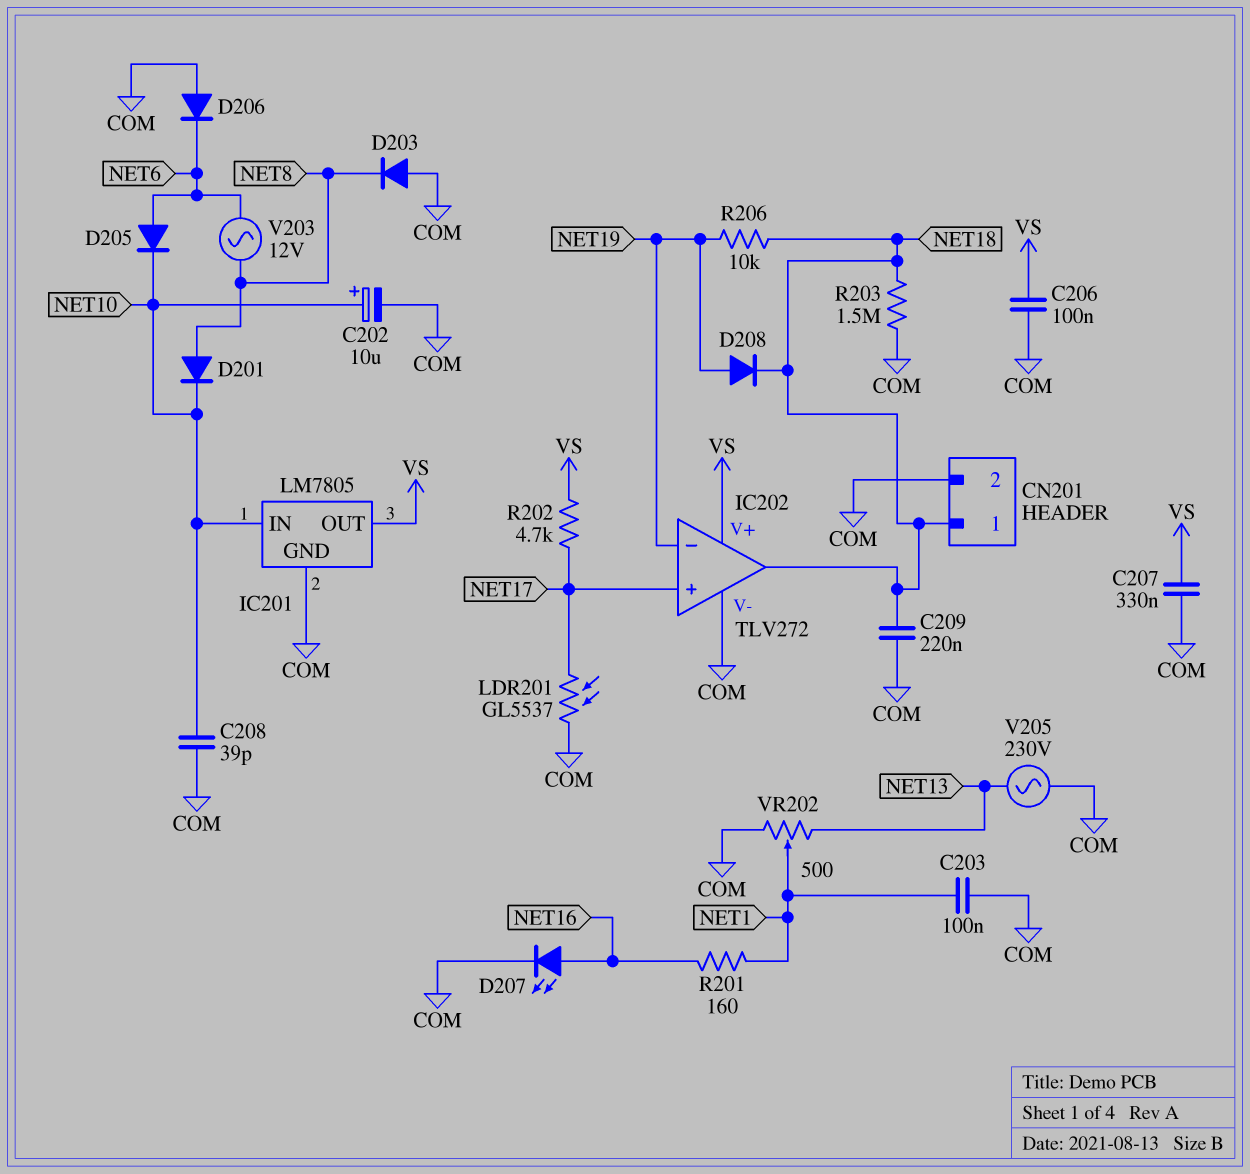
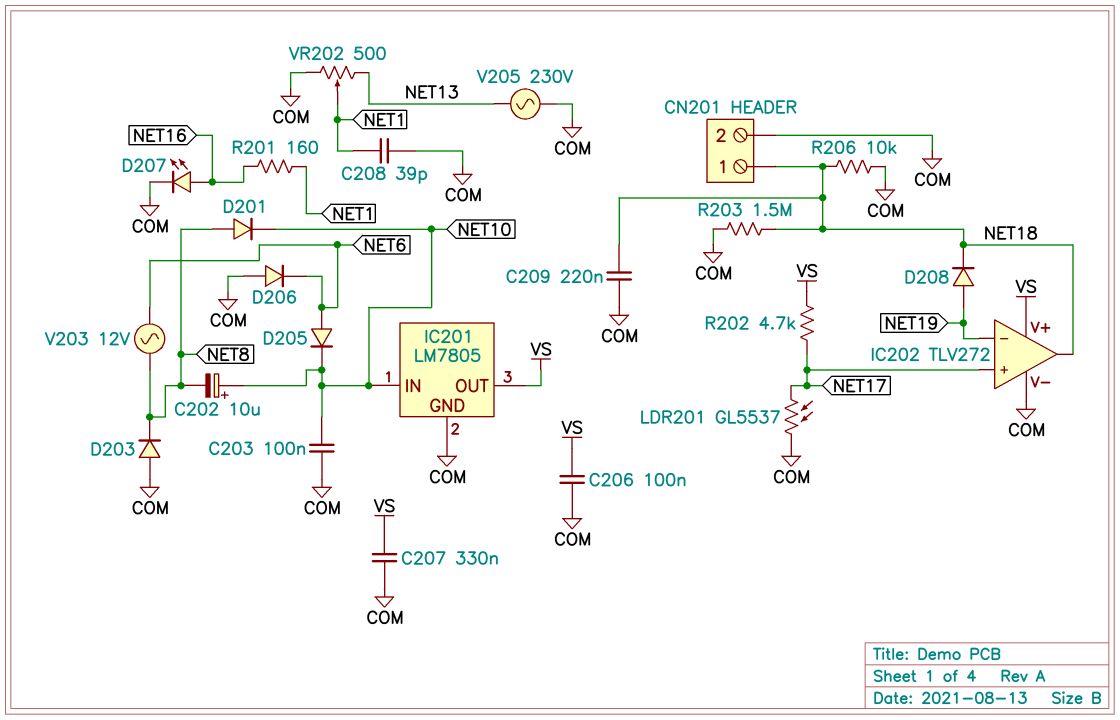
C202: 10uF (plus NET10, minus COM) -> 10uF (plus NET10, minus NET8)
C203: 100nF (COM, NET1) -> 100nF (COM, NET10)
C208: 39pF (COM, NET10) -> 39pF (COM, NET1)
R206: 10k (NET18, NET19) -> 10k (COM, NET18)

